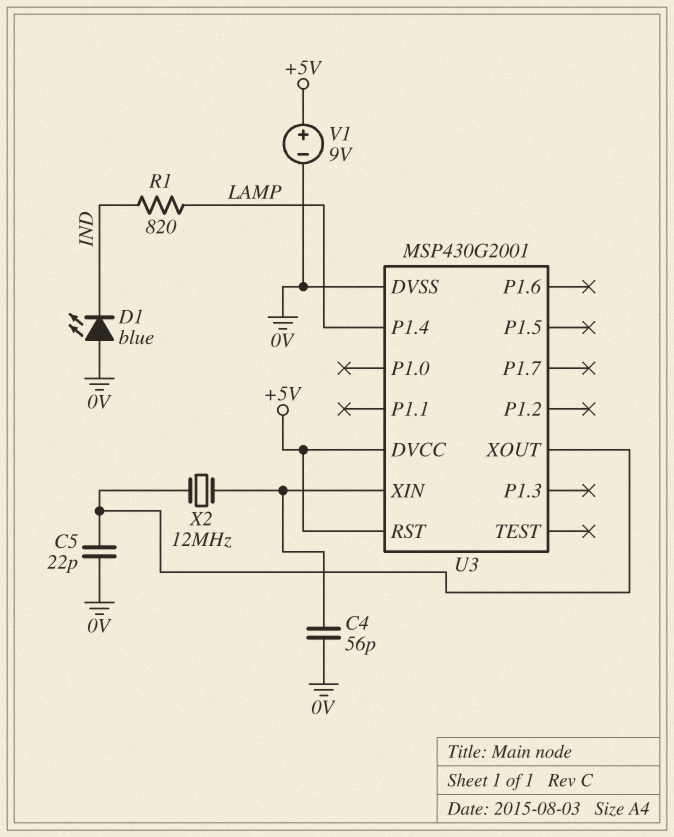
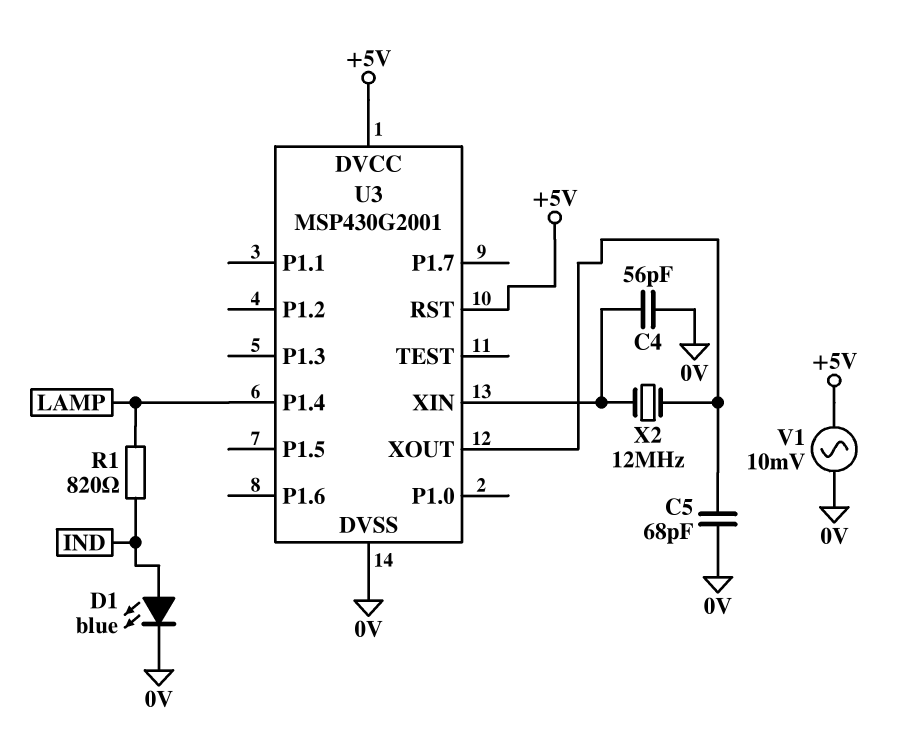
C5: 22pF (0V, U3/XOUT) -> 68pF (0V, U3/XOUT)
D1: LED blue (A 0V, K IND) -> LED blue (A IND, K 0V)
V1: 9V (plus +5V, minus 0V) -> AC 10mV (+5V, 0V)

